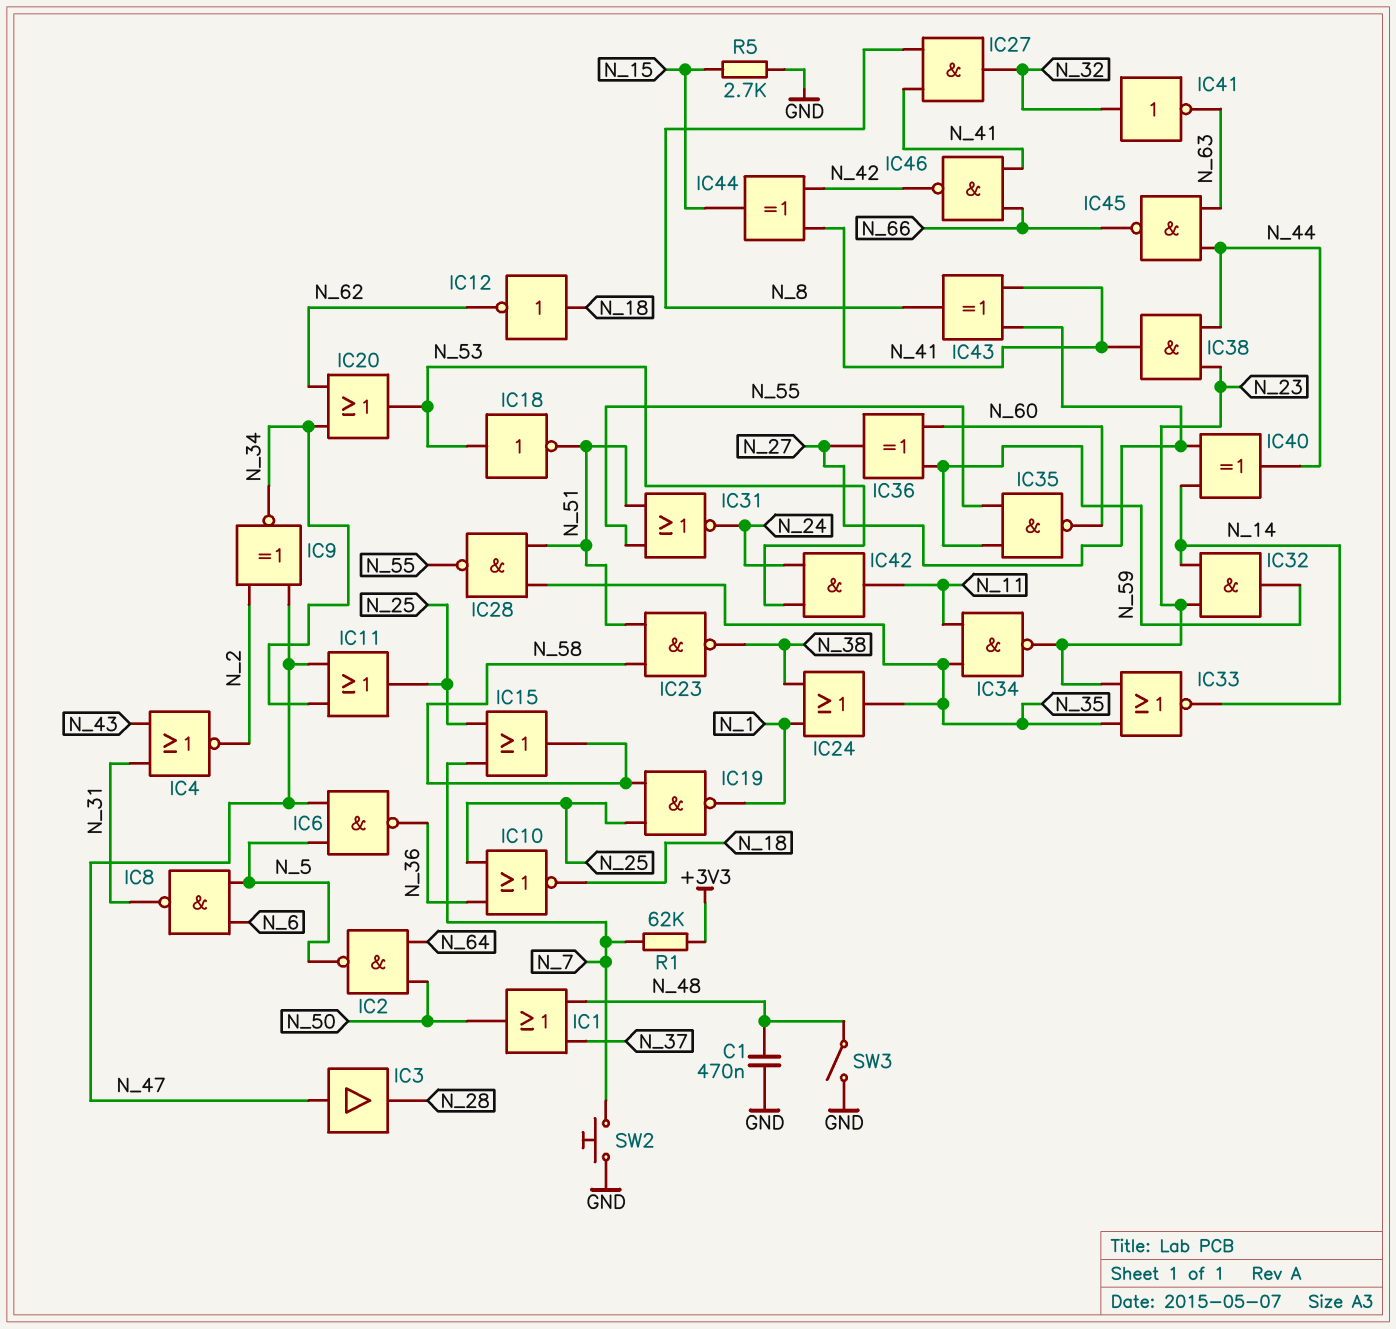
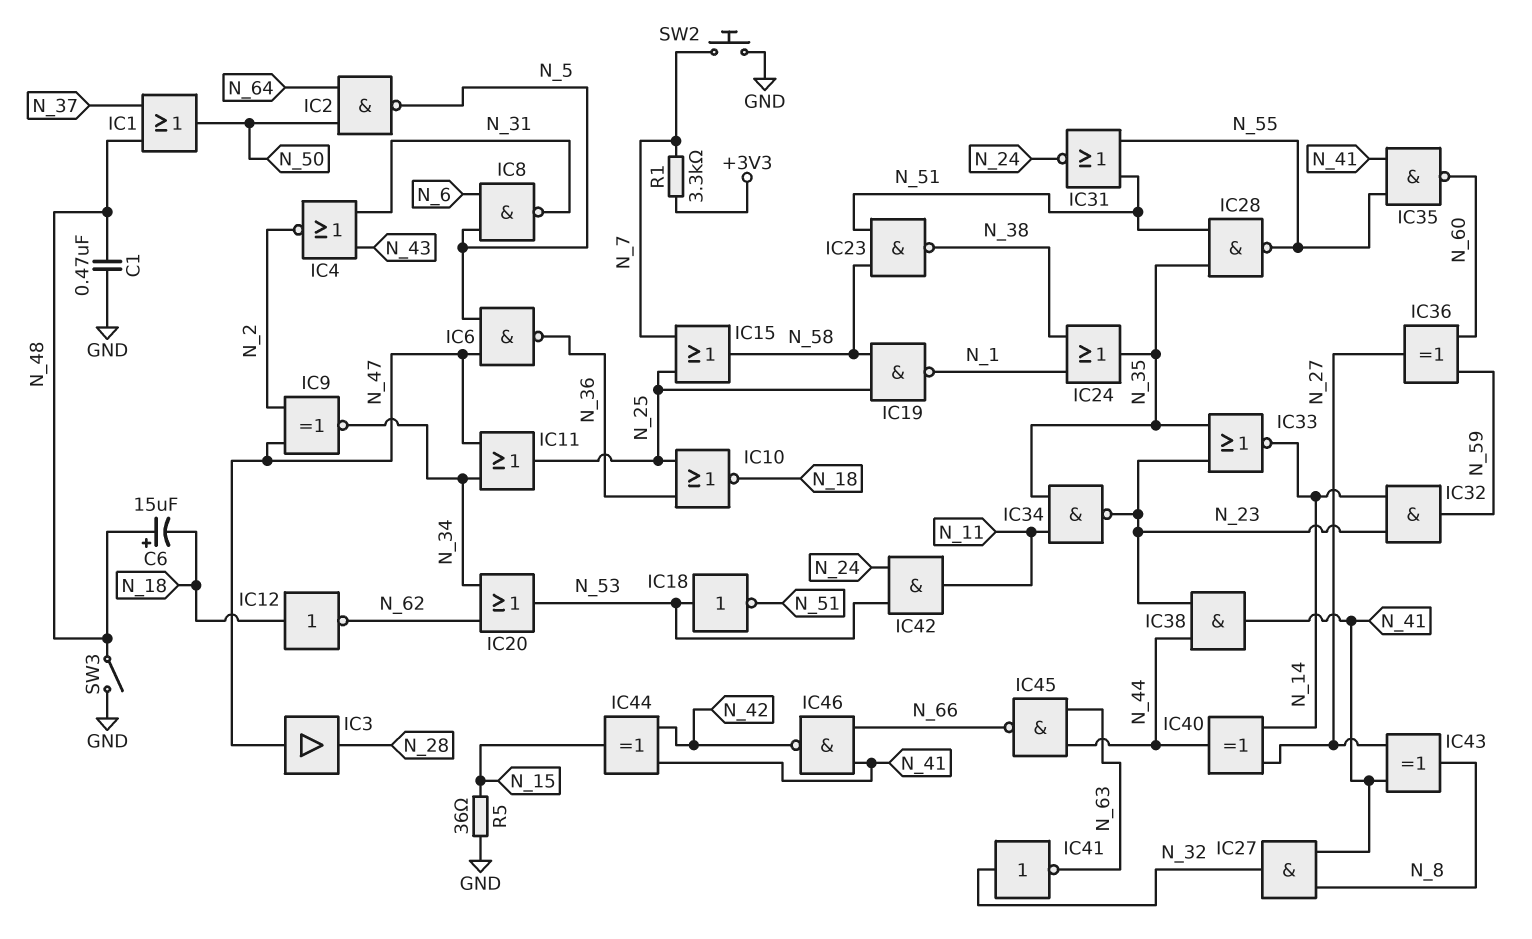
C6: none -> 15uF (plus N_48, minus N_18)
IC35: NAND (in N_55, in N_59, out N_60) -> NAND (in N_41, in N_55, out N_60)
R1: 62k (+3V3, N_7) -> 3.3k (+3V3, N_7)
R5: 2.7k (GND, N_15) -> 36 (GND, N_15)

